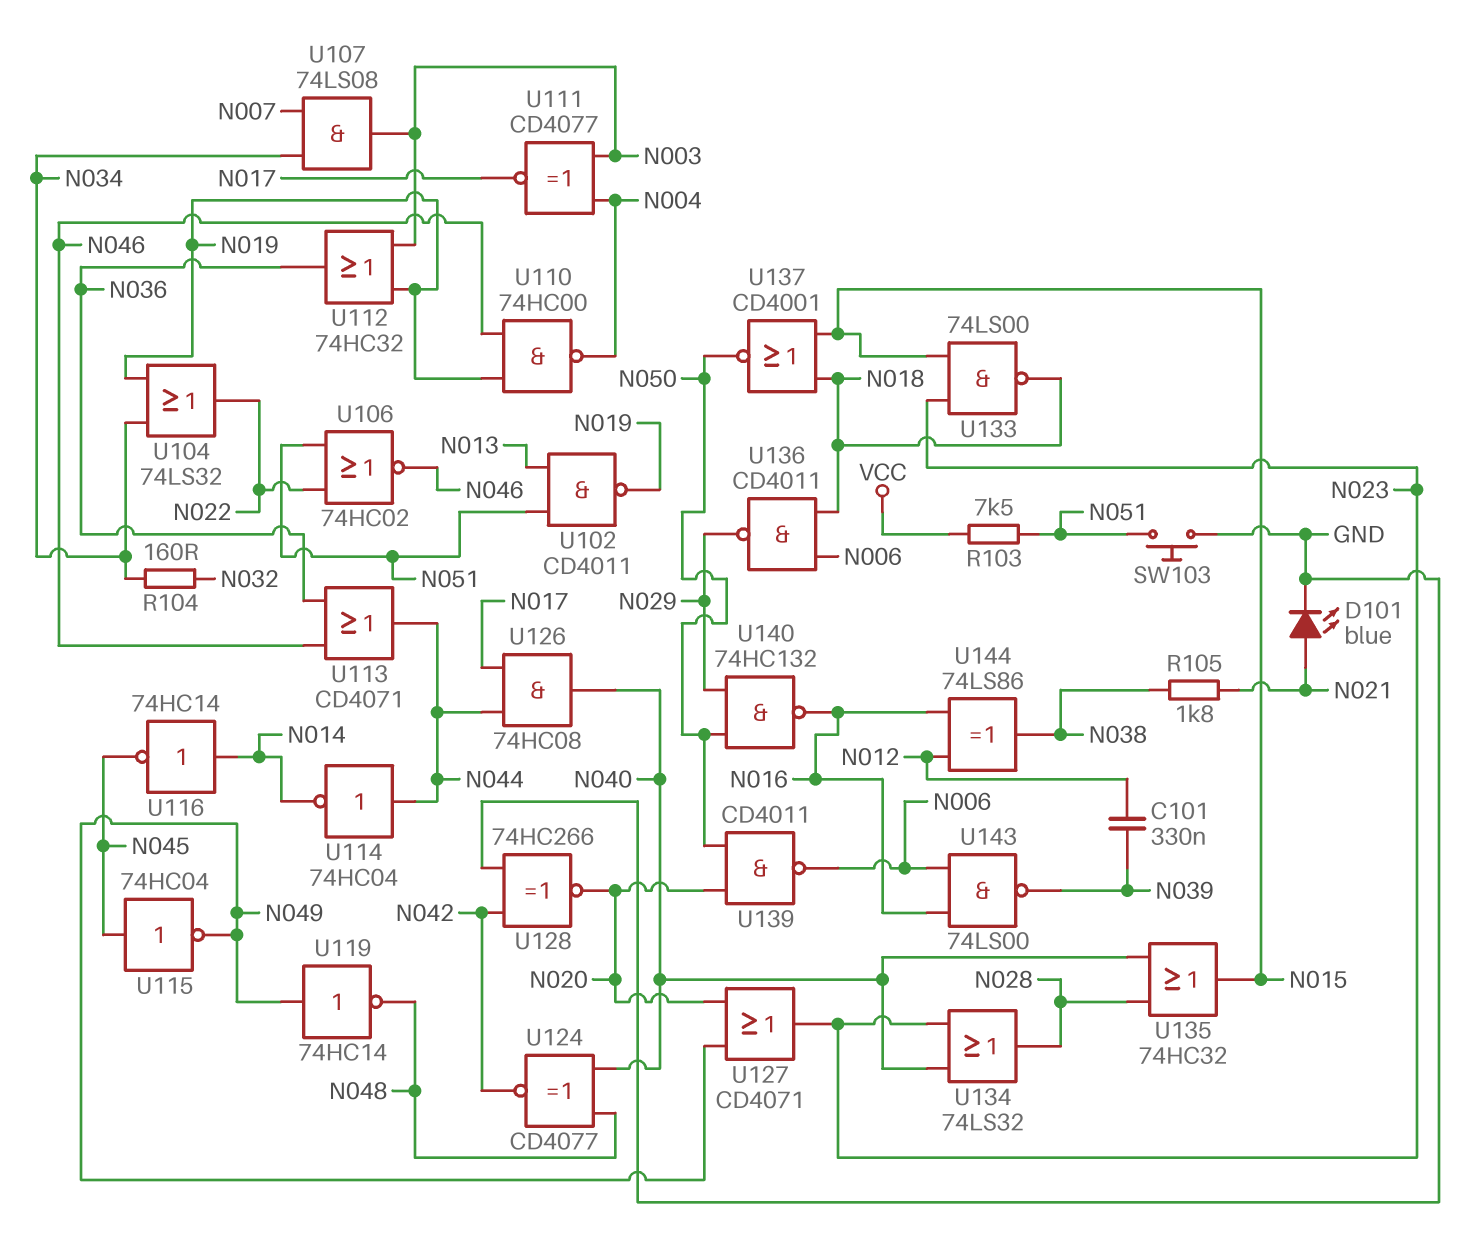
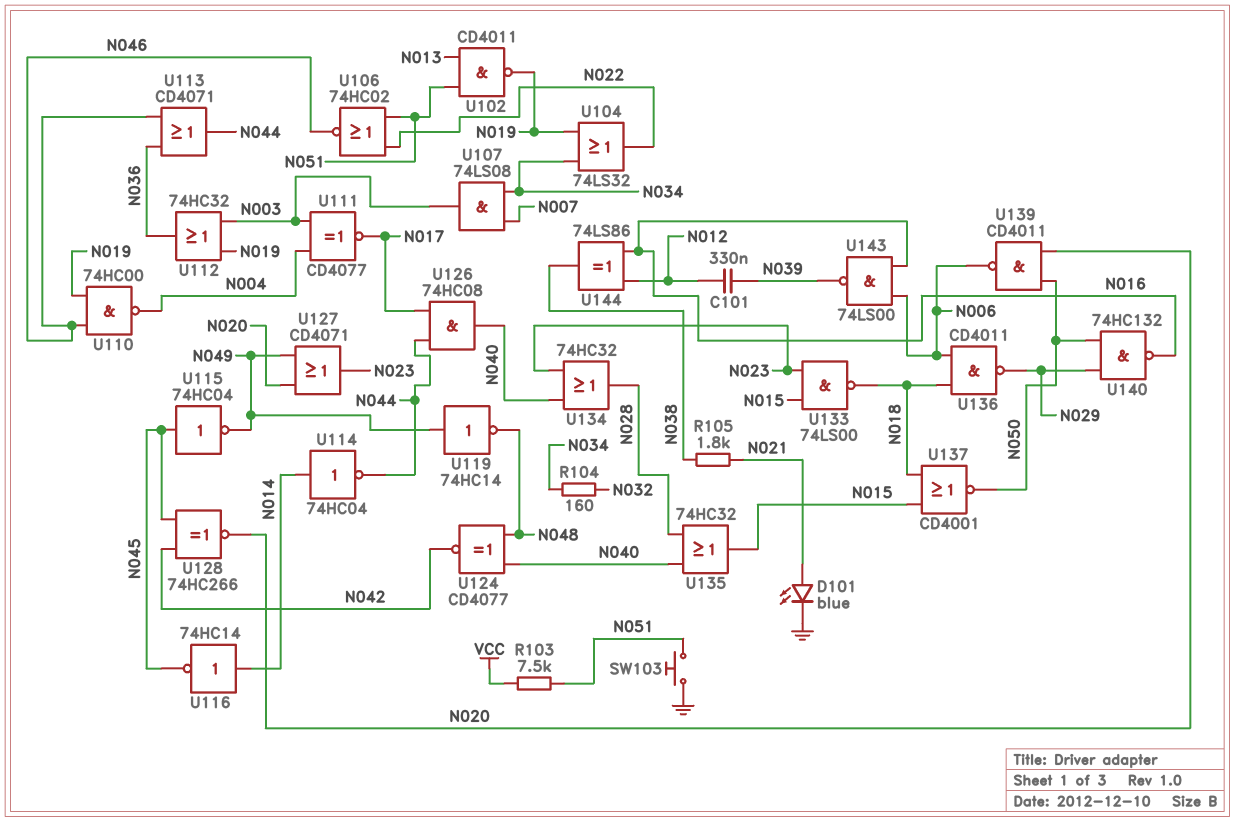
U114: NOT 74HC04 (in N044, out N014) -> NOT 74HC04 (in N014, out N044)
U128: XNOR 74HC266 (in GND, in N042, out N020) -> XNOR 74HC266 (in N042, in N045, out N020)
U134: OR 74LS32 (in N023, in N040, out N028) -> OR 74HC32 (in N023, in N040, out N028)

